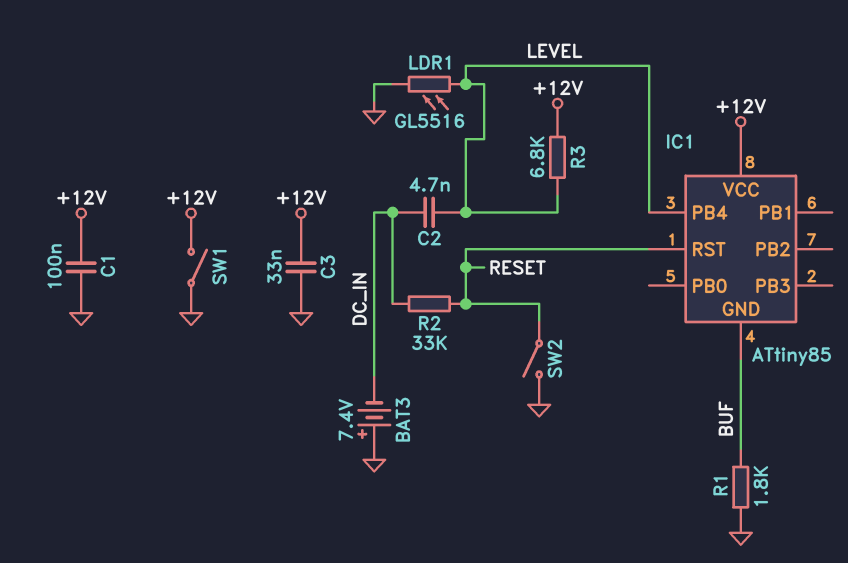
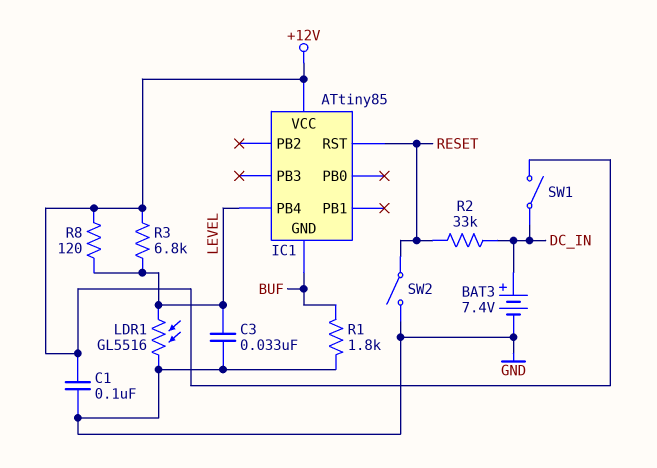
BAT3: 7.4V (plus GND, minus DC_IN) -> 7.4V (plus DC_IN, minus GND)
C2: 4.7nF (DC_IN, LEVEL) -> none
C3: 33nF (+12V, GND) -> 33nF (GND, LEVEL)
R8: none -> 120 (+12V, LEVEL)
SW1: switch (+12V, GND) -> switch (+12V, DC_IN)

